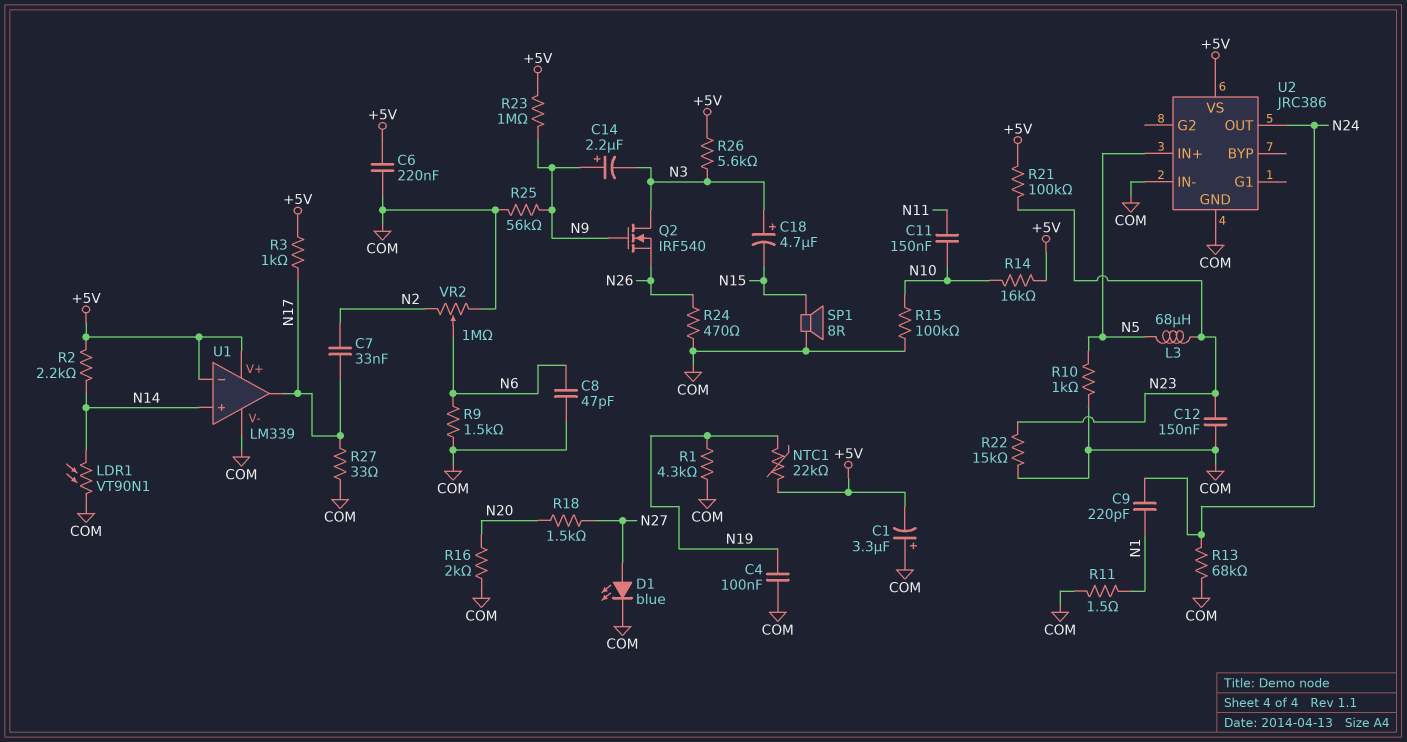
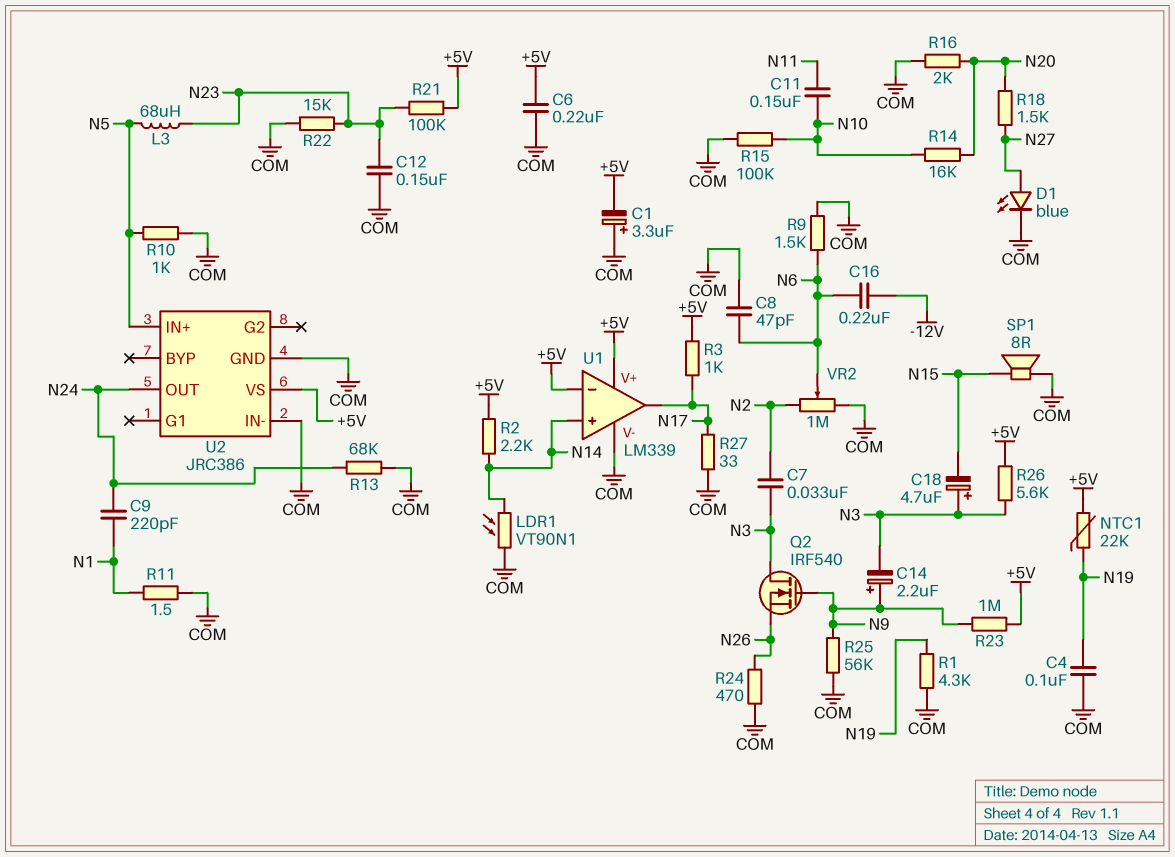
C7: 33nF (N2, N17) -> 33nF (N2, N3)
C16: none -> 220nF (-12V, N6)
R14: 16k (+5V, N10) -> 16k (N10, N20)

